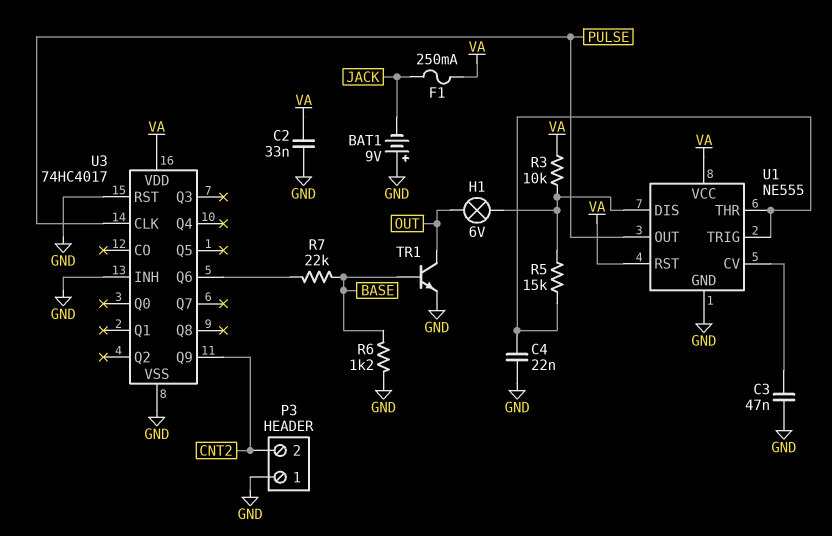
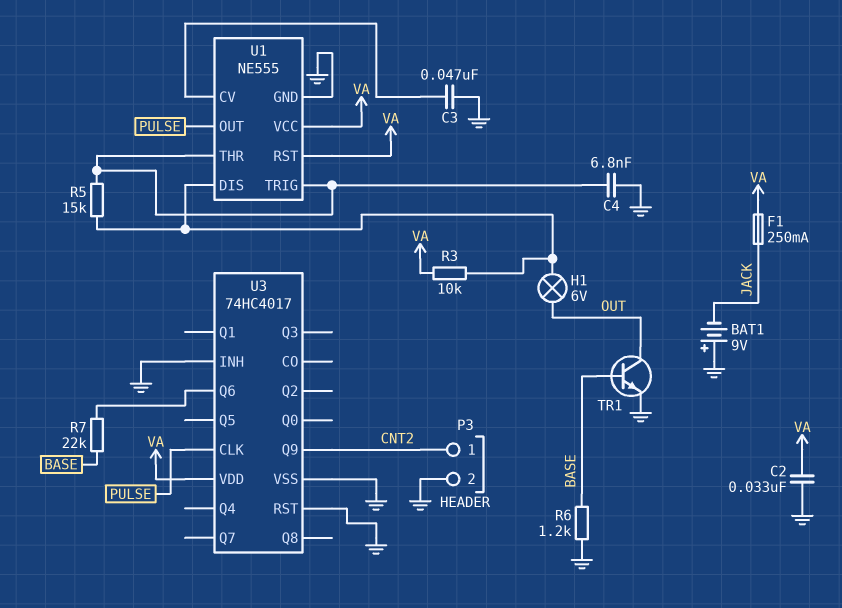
C4: 22nF (GND, U1/THR) -> 6.8nF (GND, U1/THR)
P3 pin 1: GND -> CNT2
P3 pin 2: CNT2 -> GND

